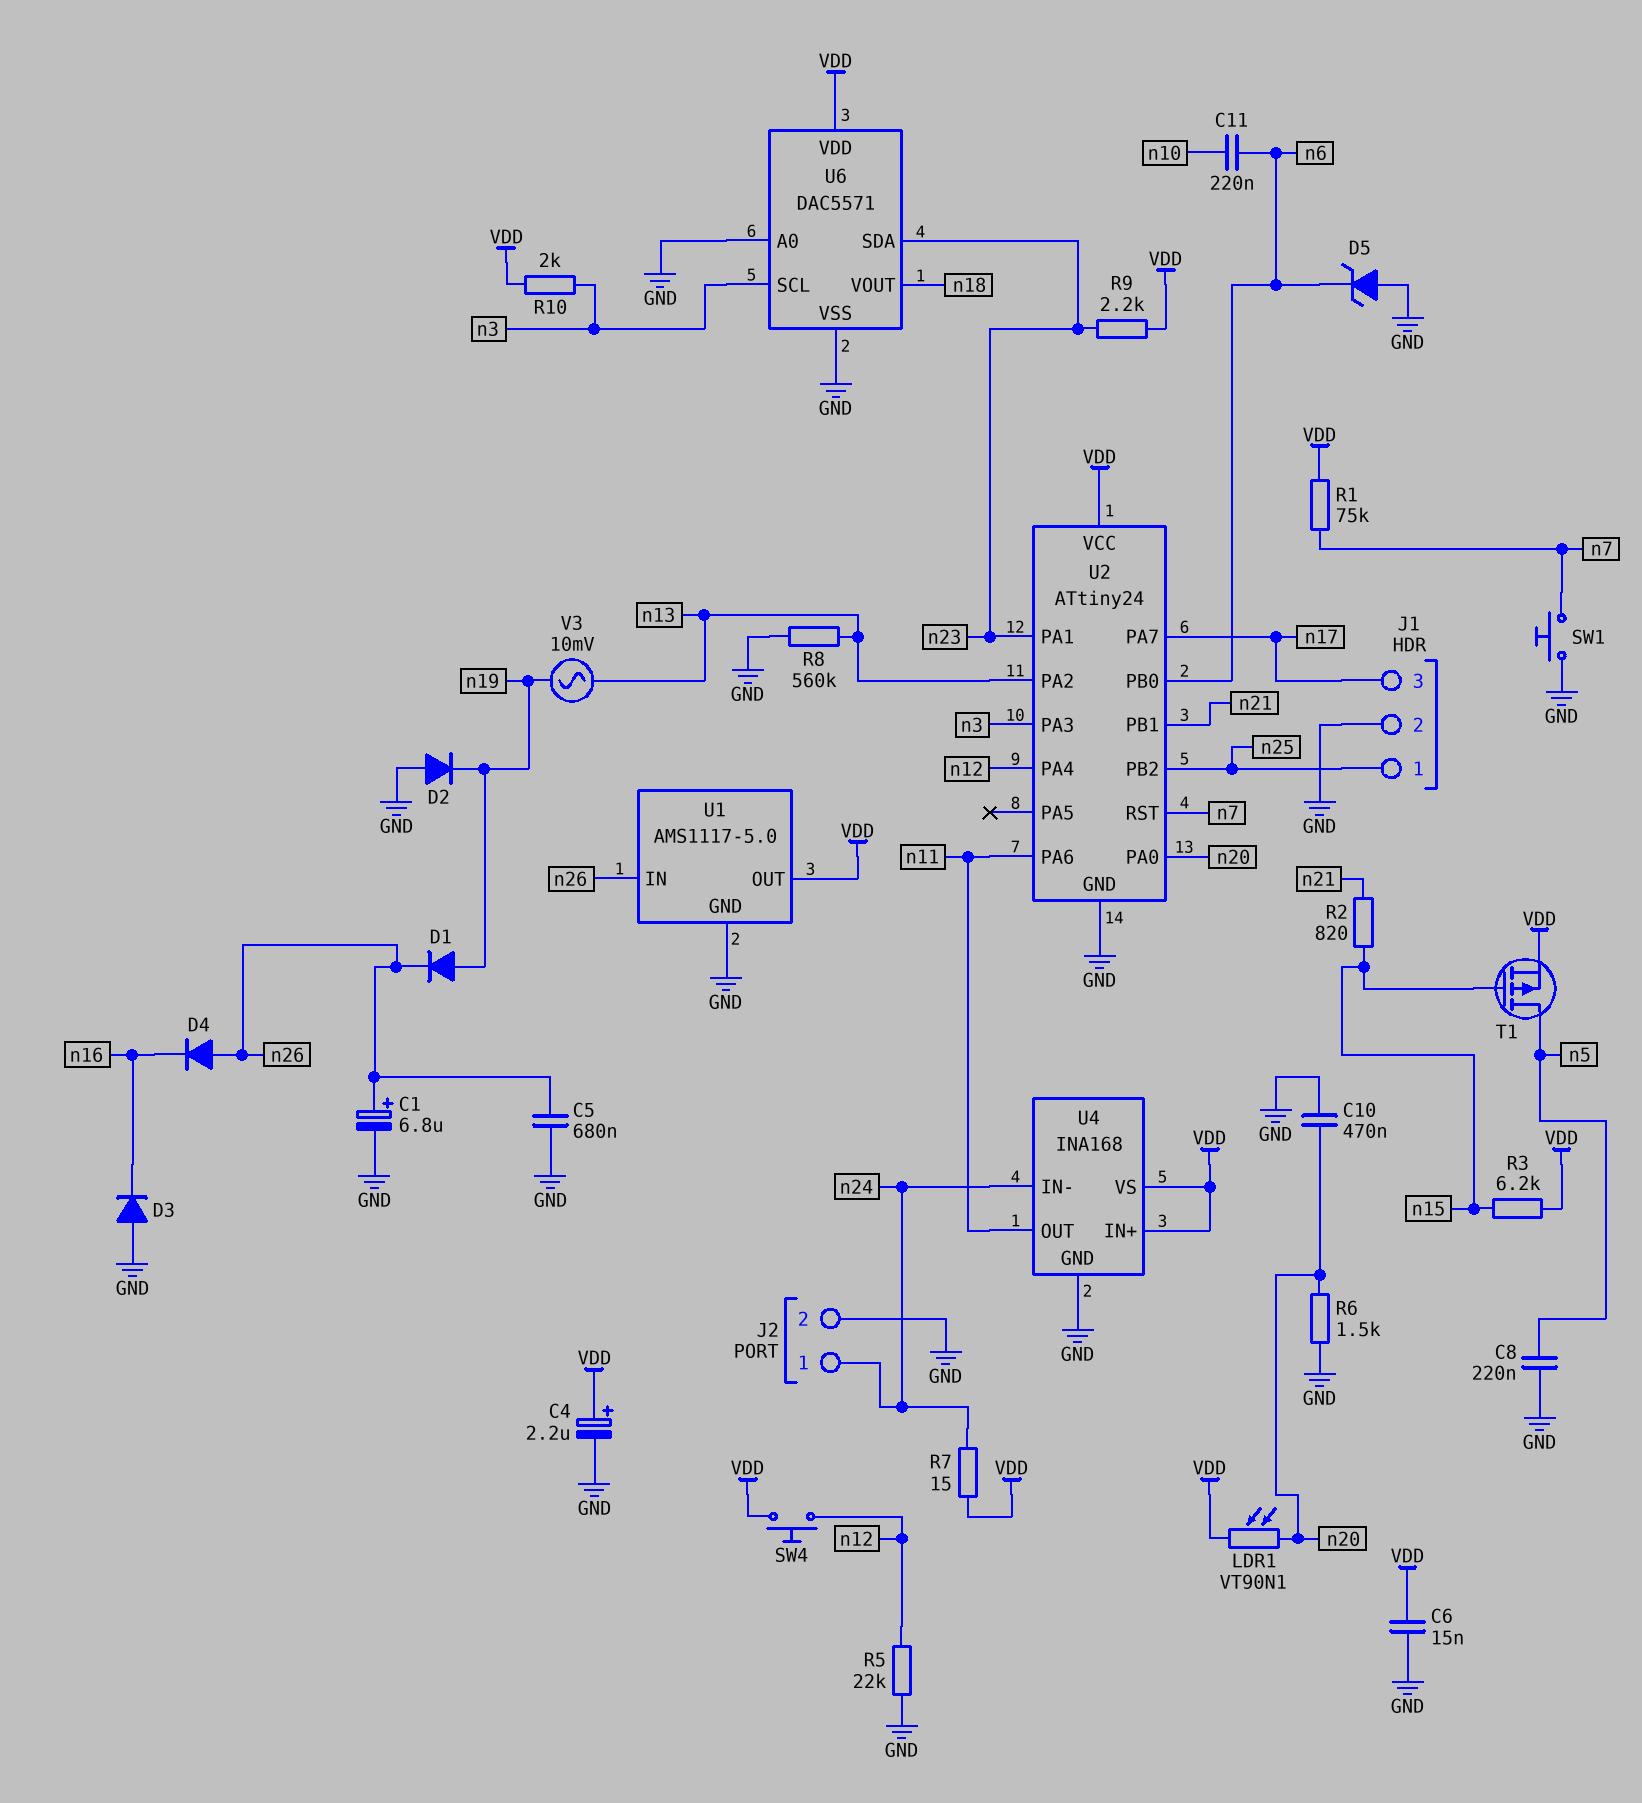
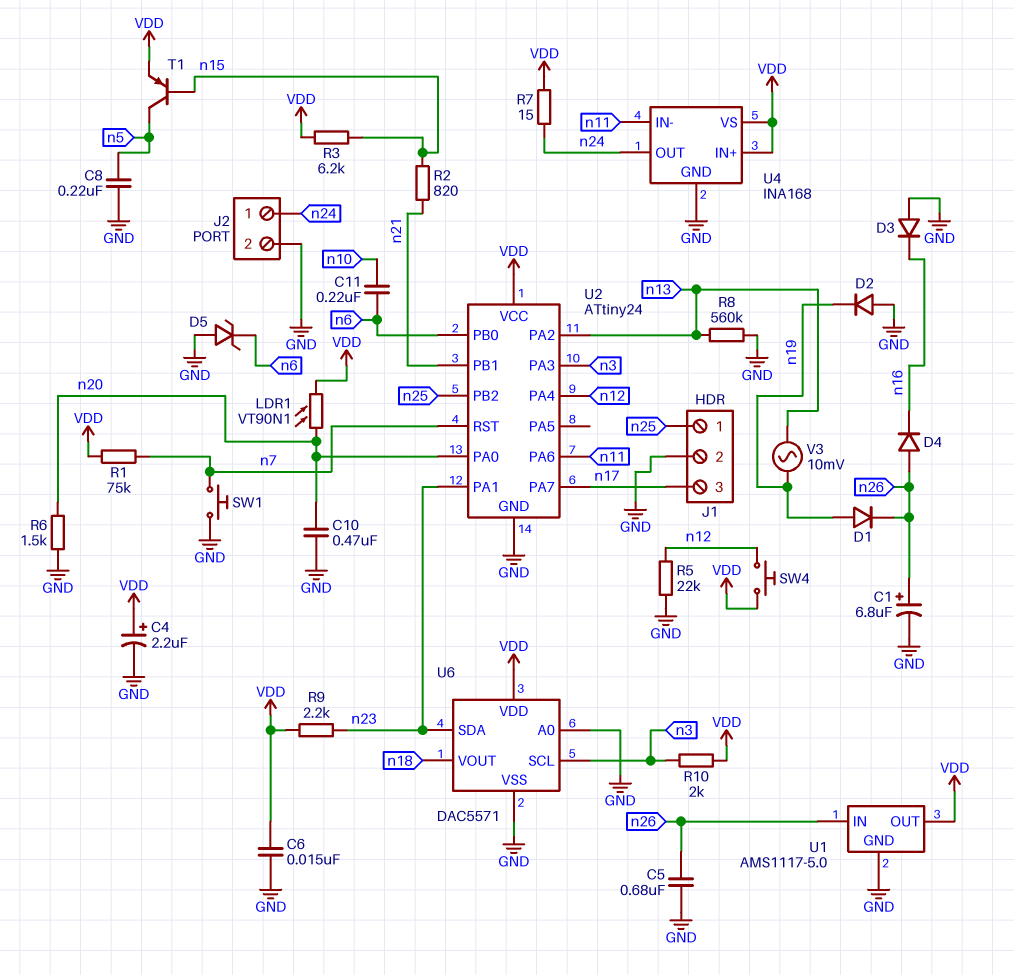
T1: PMOS (G n15, D n5, S VDD) -> PNP (B n15, C n5, E VDD)
U4 pin IN-: n24 -> n11
U4 pin OUT: n11 -> n24

